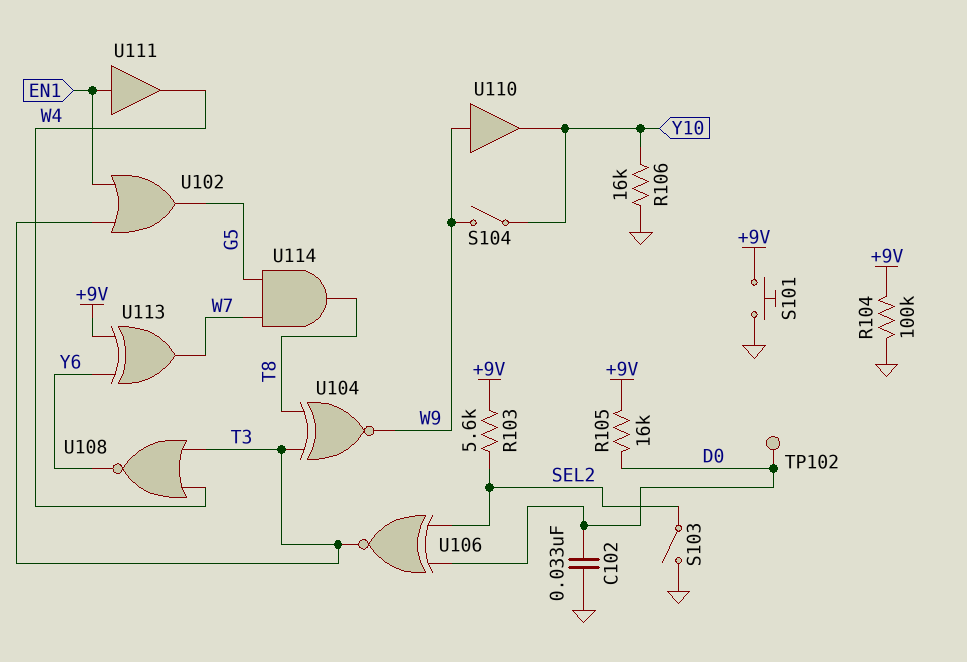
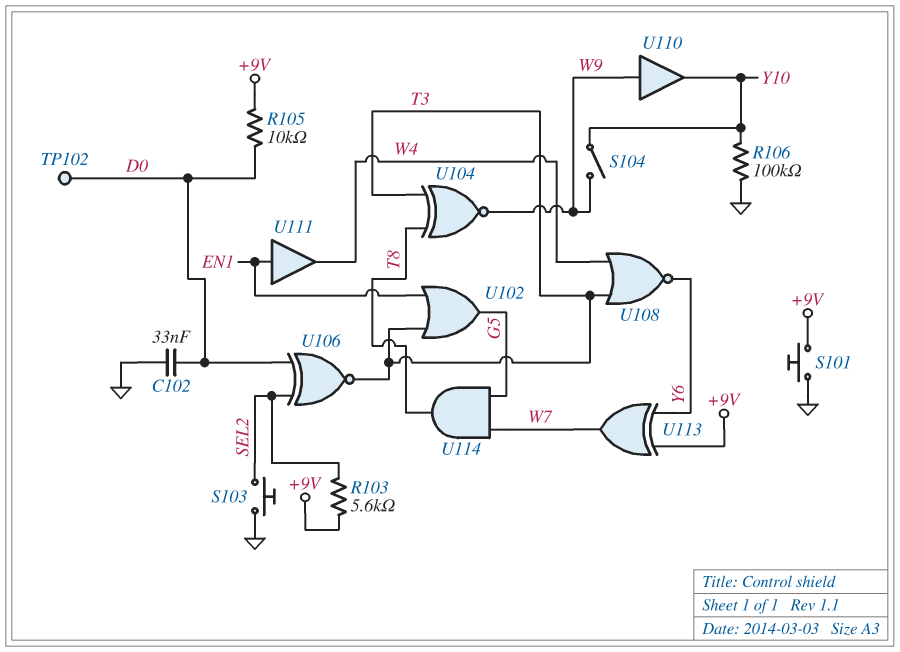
R104: 100k (+9V, GND) -> none
R105: 16k (+9V, D0) -> 10k (+9V, D0)
R106: 16k (GND, Y10) -> 100k (GND, Y10)
S103: switch (GND, SEL2) -> button (GND, SEL2)

